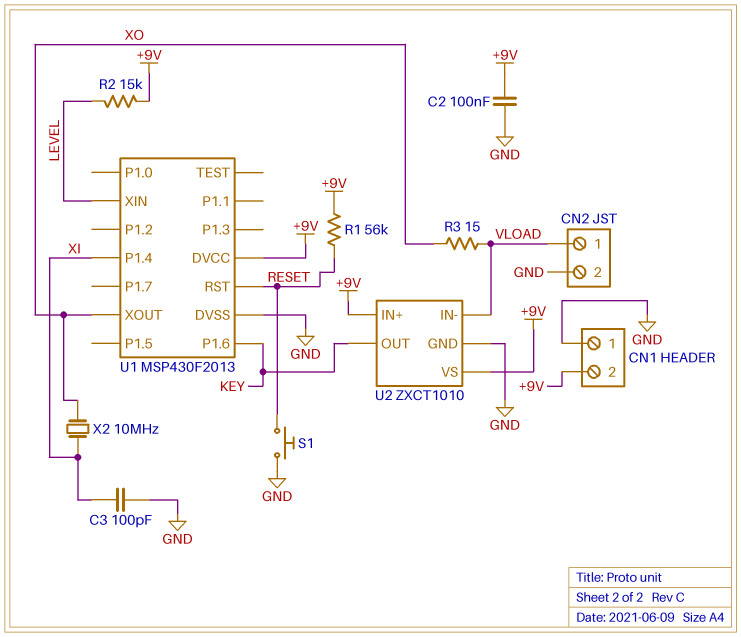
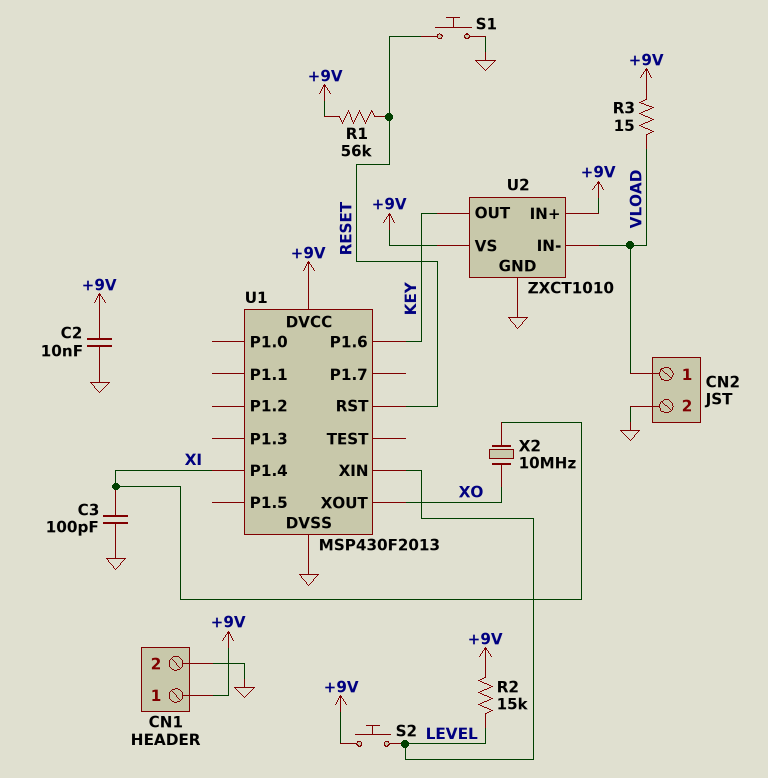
C2: 100nF (+9V, GND) -> 10nF (+9V, GND)
CN1 pin 1: GND -> +9V
CN1 pin 2: +9V -> GND
R3: 15 (VLOAD, XO) -> 15 (+9V, VLOAD)
S2: none -> button (+9V, LEVEL)

